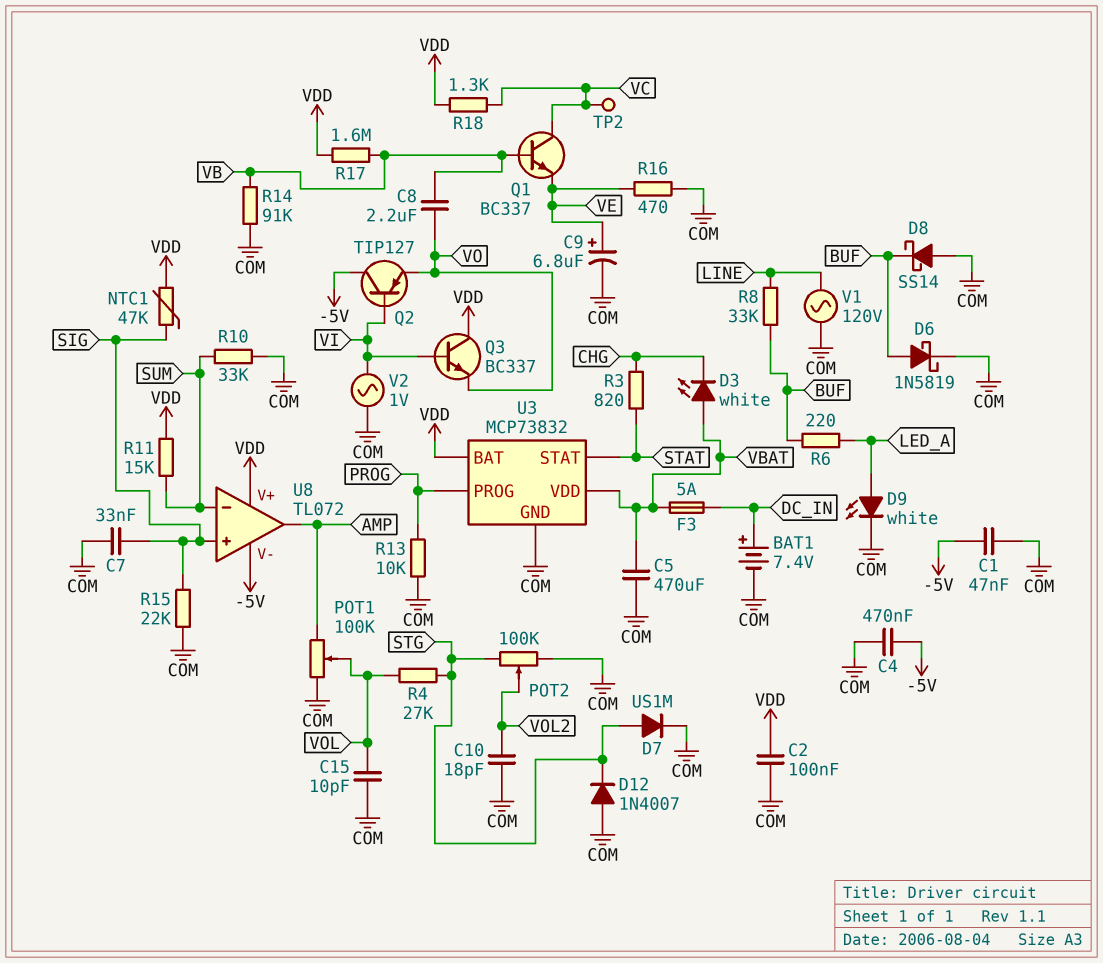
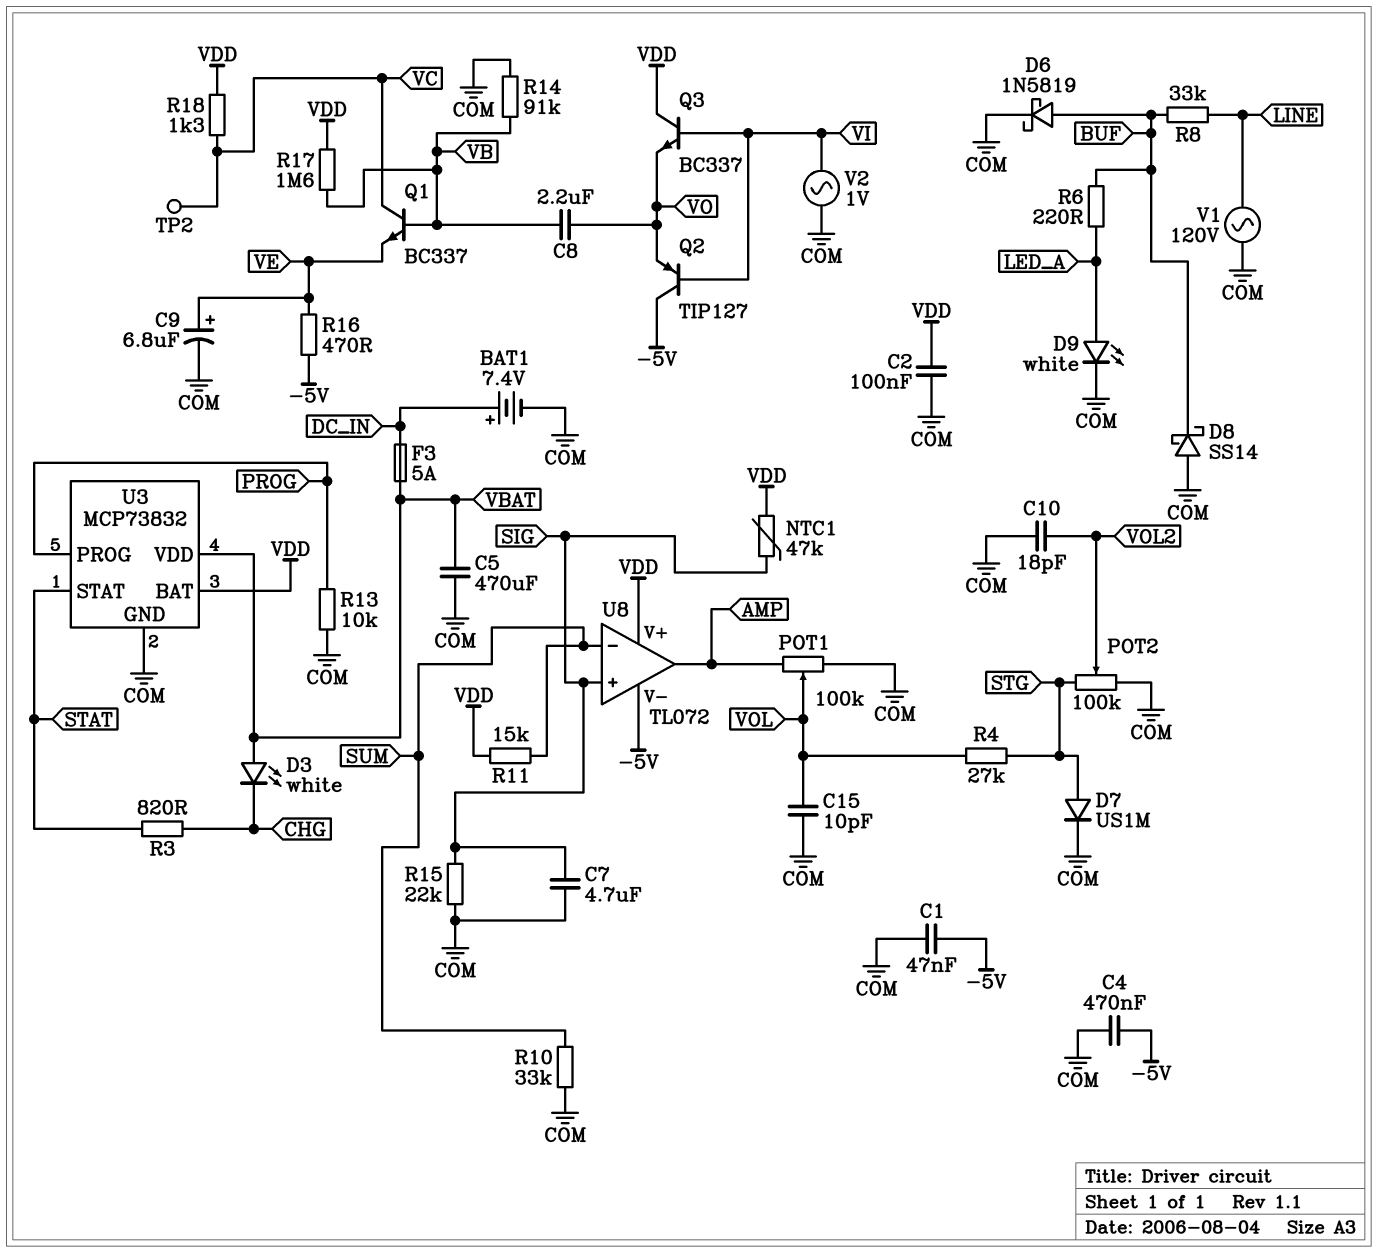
C7: 33nF (COM, SIG) -> 4.7uF (COM, SIG)
D12: diode 1N4007 (A COM, K STG) -> none
R16: 470 (COM, VE) -> 470 (-5V, VE)

